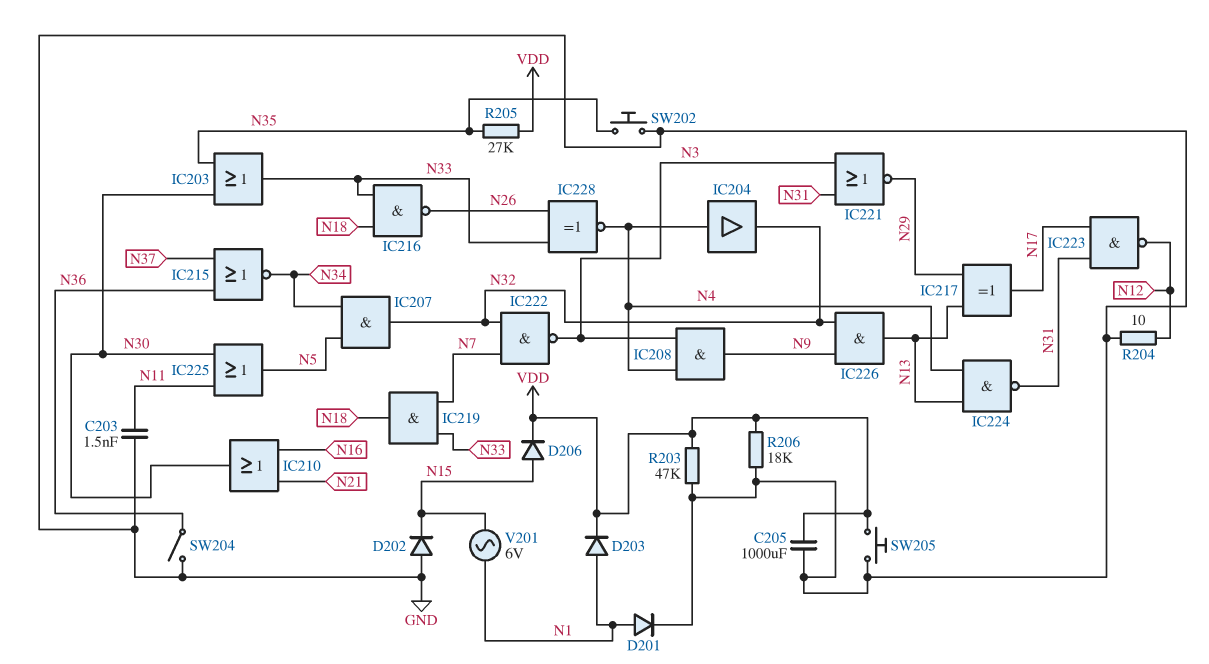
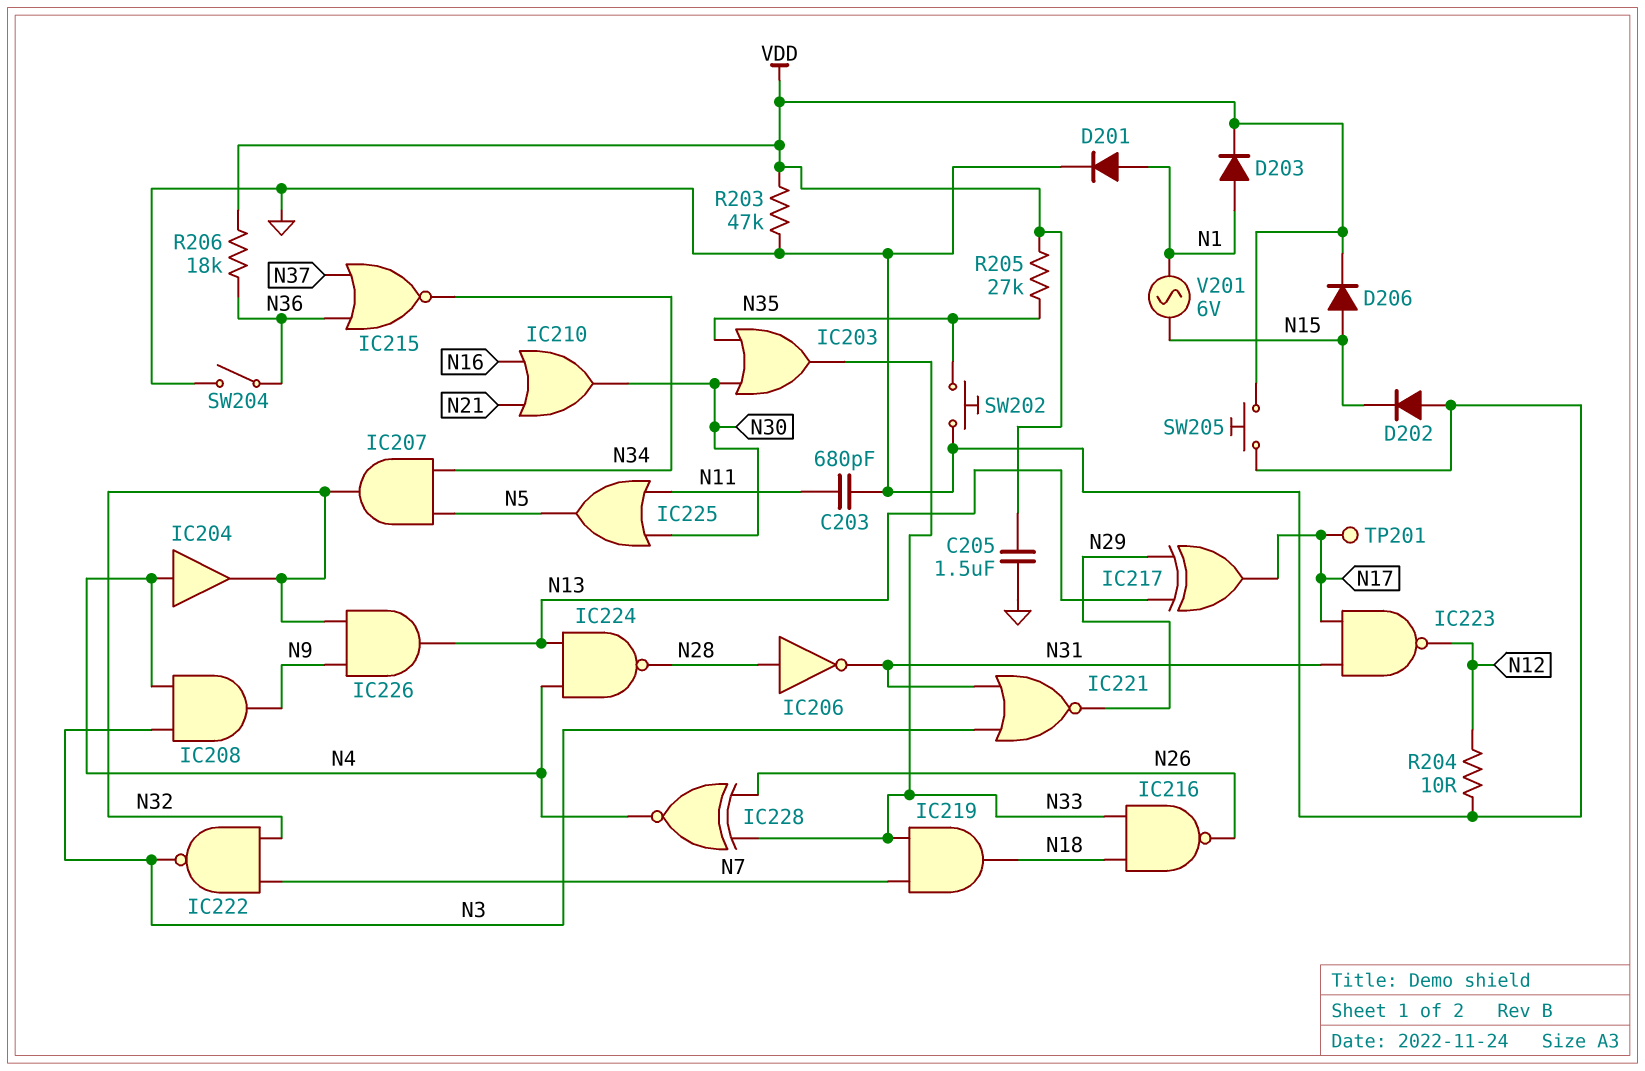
C203: 1.5nF (GND, N11) -> 680pF (GND, N11)
C205: 1000uF (GND, VDD) -> 1.5uF (GND, VDD)
IC206: none -> NOT (in N28, out N31)
IC224: NAND (in N4, in N13, out N31) -> NAND (in N4, in N13, out N28)
R206: 18k (GND, VDD) -> 18k (N36, VDD)
TP201: none -> test point (N17)

